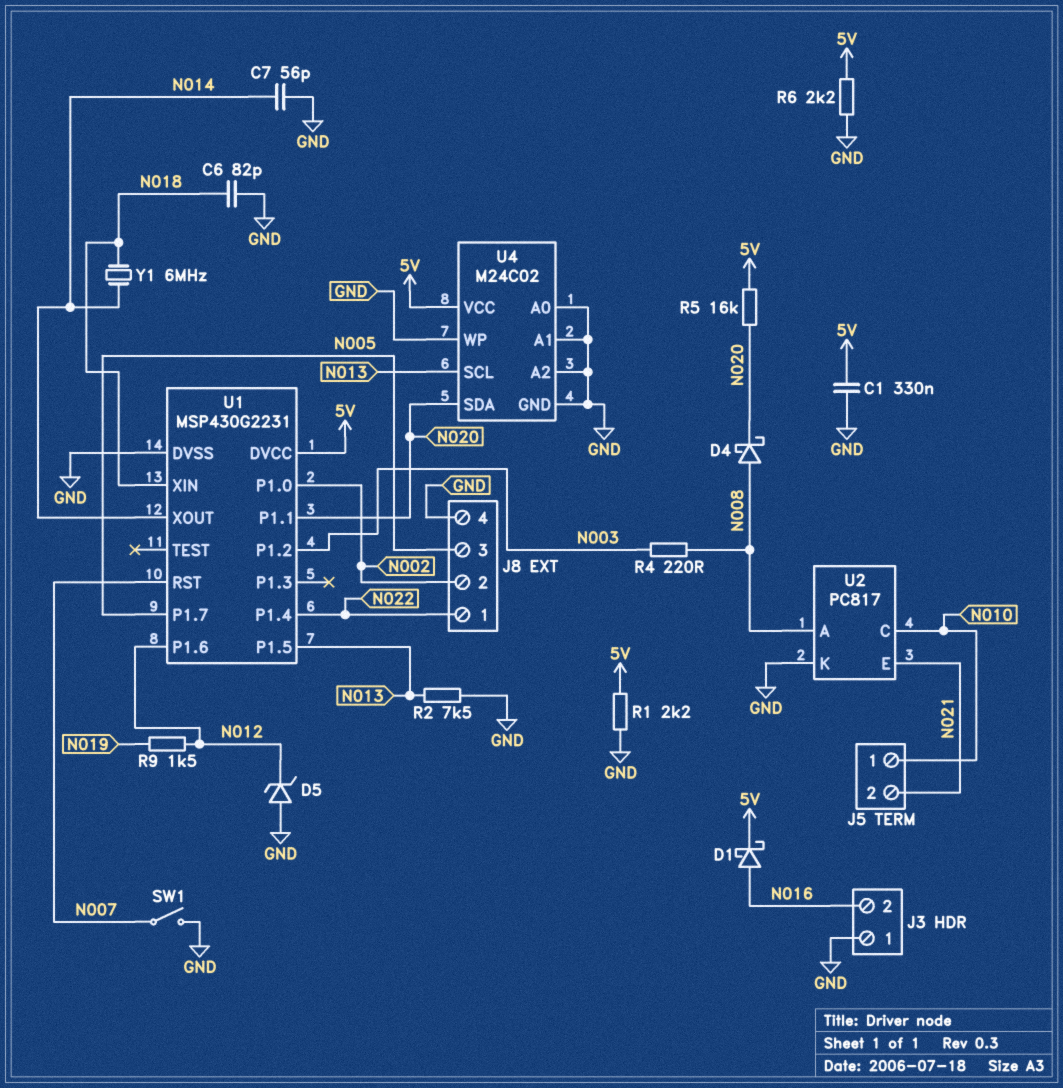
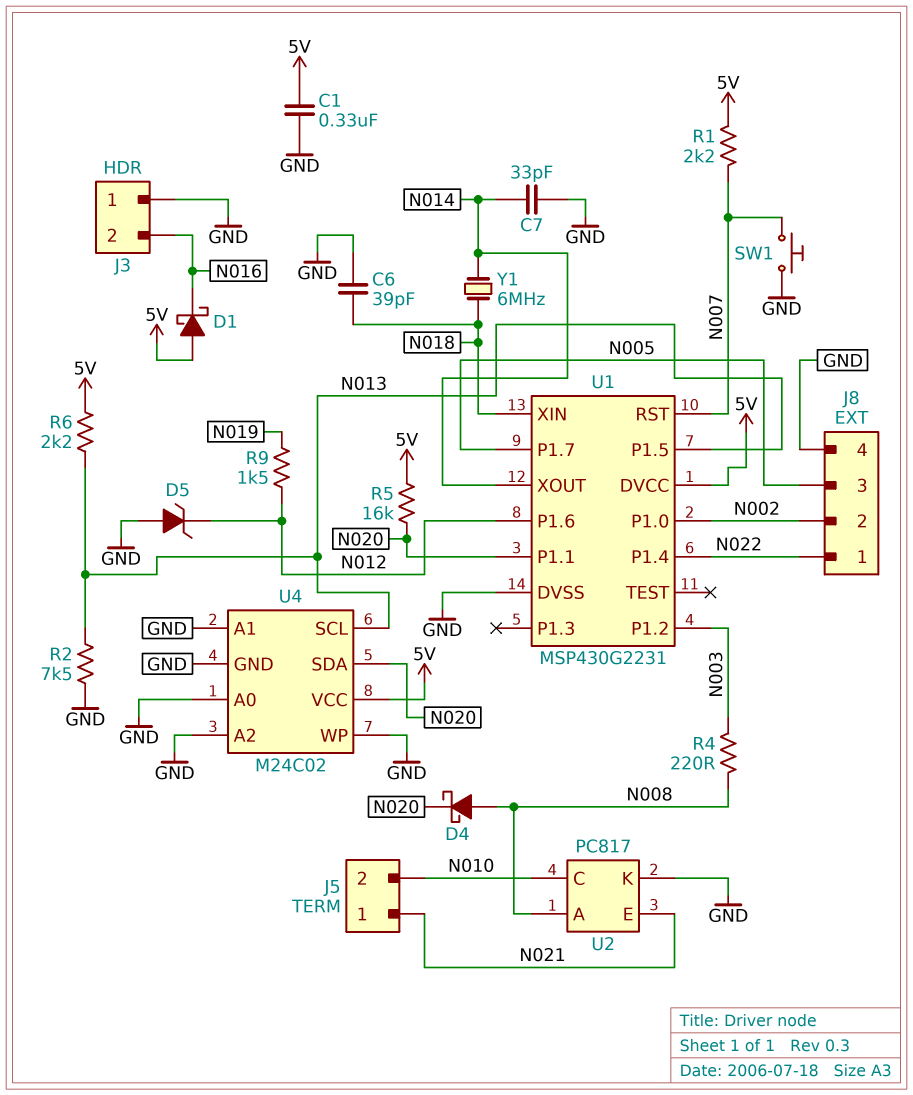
C6: 82pF (GND, N018) -> 39pF (GND, N018)
C7: 56pF (GND, N014) -> 33pF (GND, N014)
D1: schottky (A N016, K 5V) -> schottky (A 5V, K N016)
J5 pin 1: N010 -> N021
J5 pin 2: N021 -> N010
R1: 2.2k (5V, GND) -> 2.2k (5V, N007)
R6: 2.2k (5V, GND) -> 2.2k (5V, N013)
SW1: switch (GND, N007) -> button (GND, N007)

